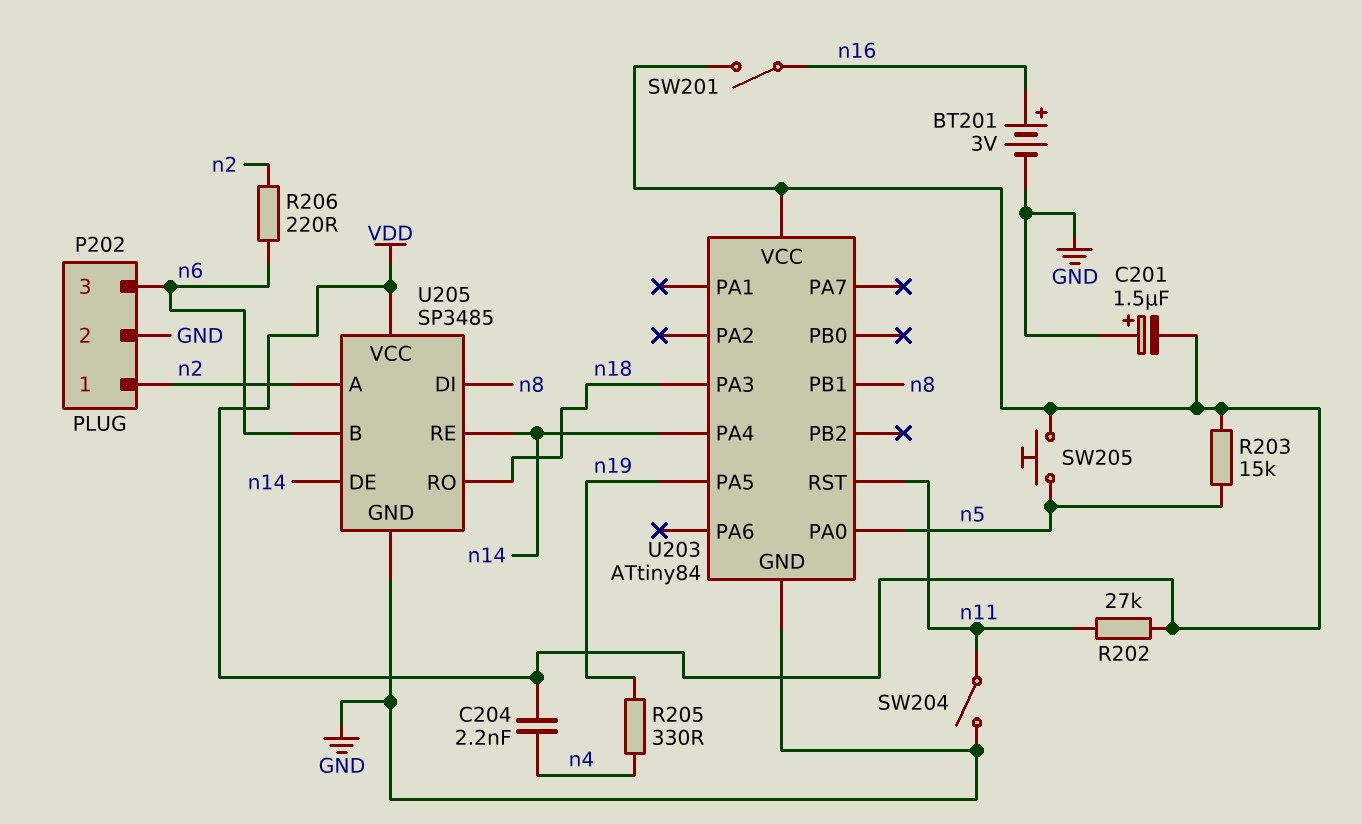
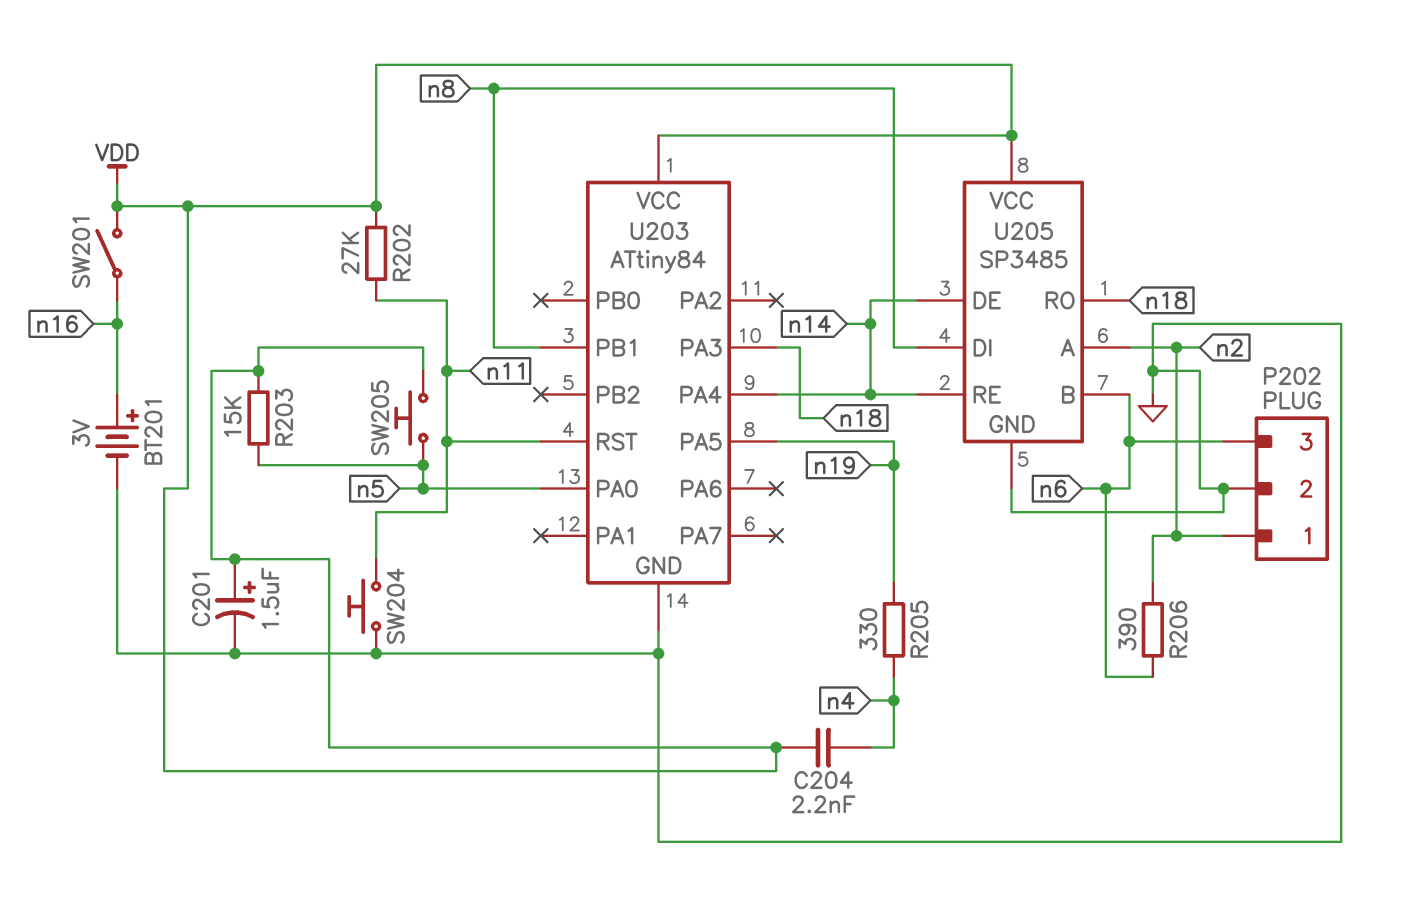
C201: 1.5uF (plus GND, minus VDD) -> 1.5uF (plus VDD, minus GND)
R206: 220 (n2, n6) -> 390 (n2, n6)
SW204: switch (GND, n11) -> button (GND, n11)

